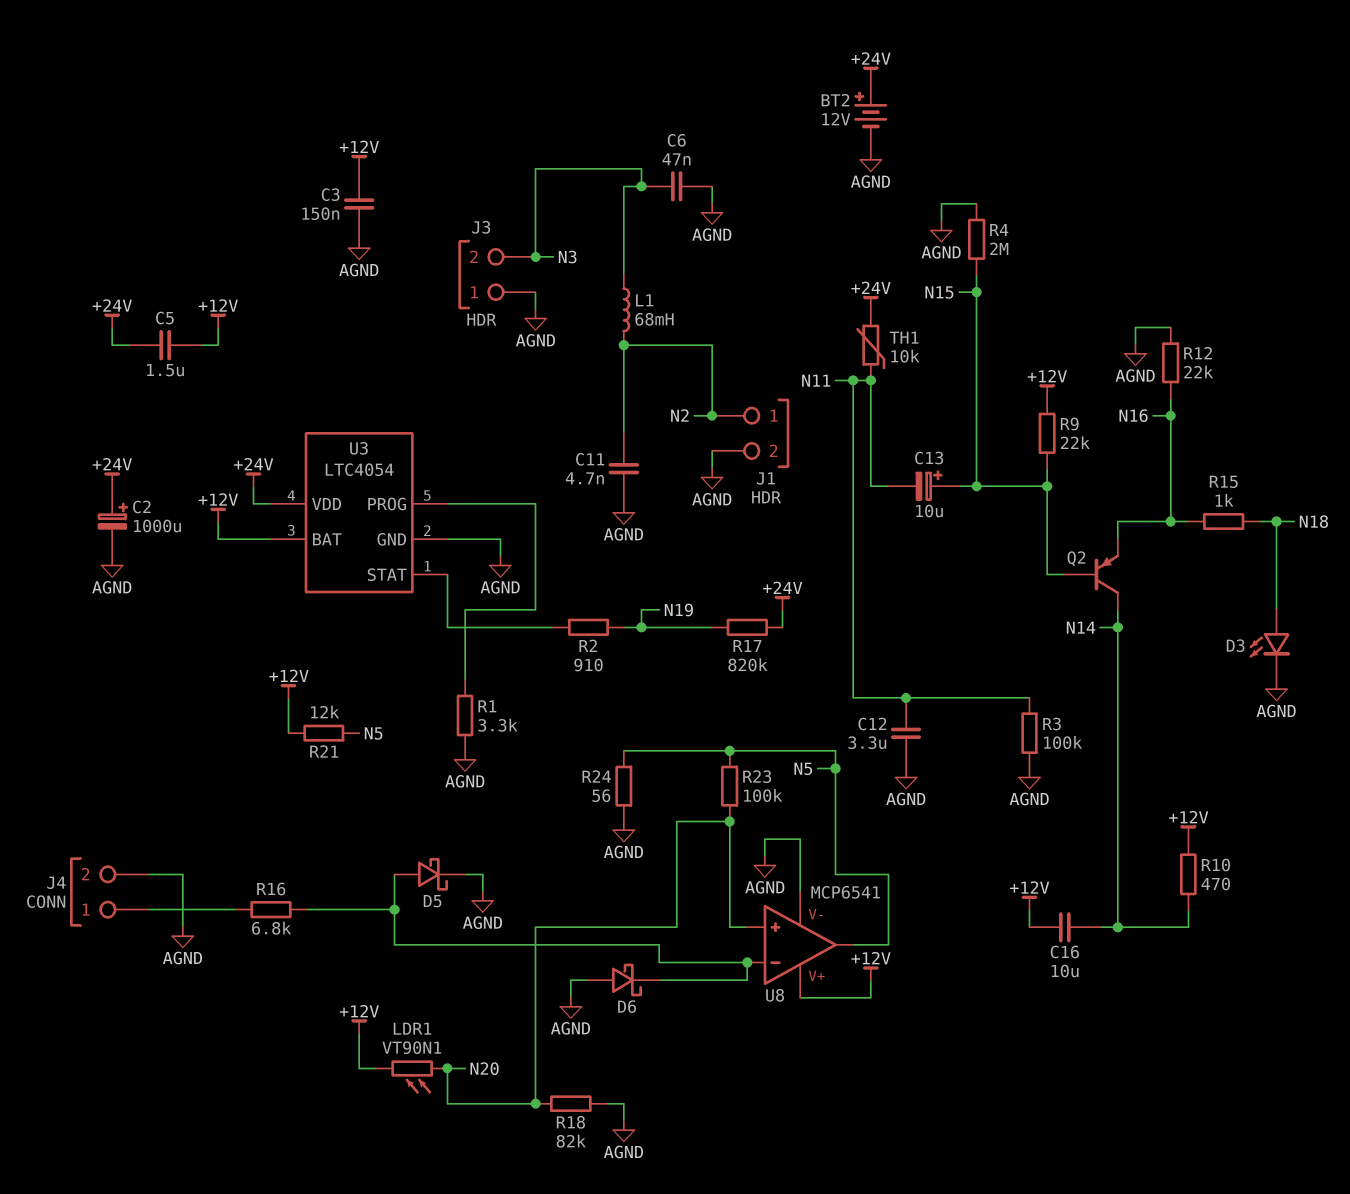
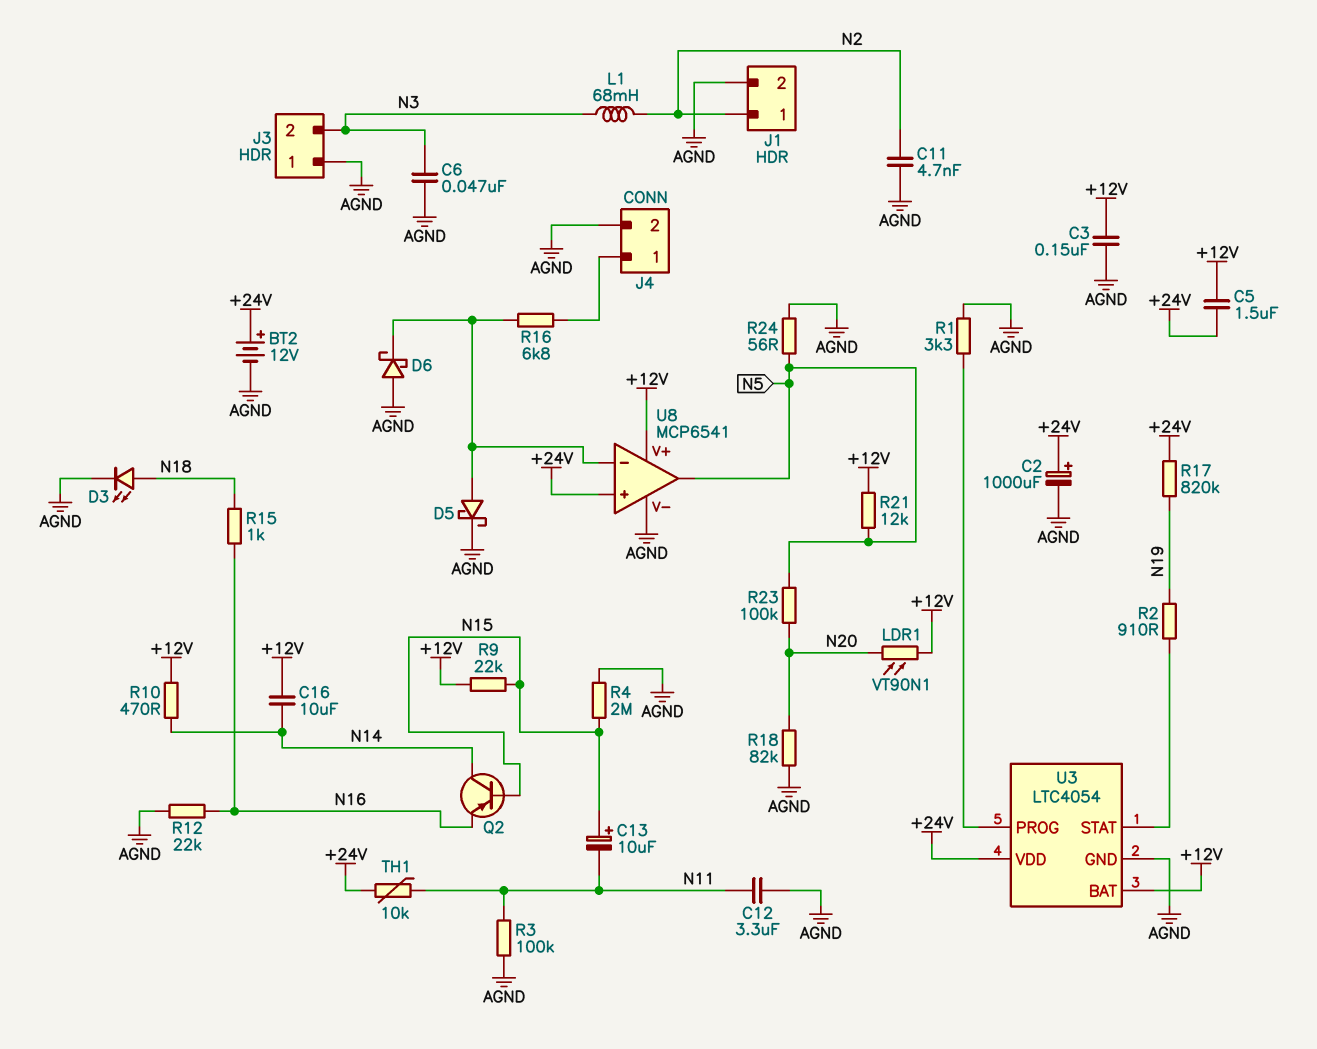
U8 pin in+: N20 -> +24V

